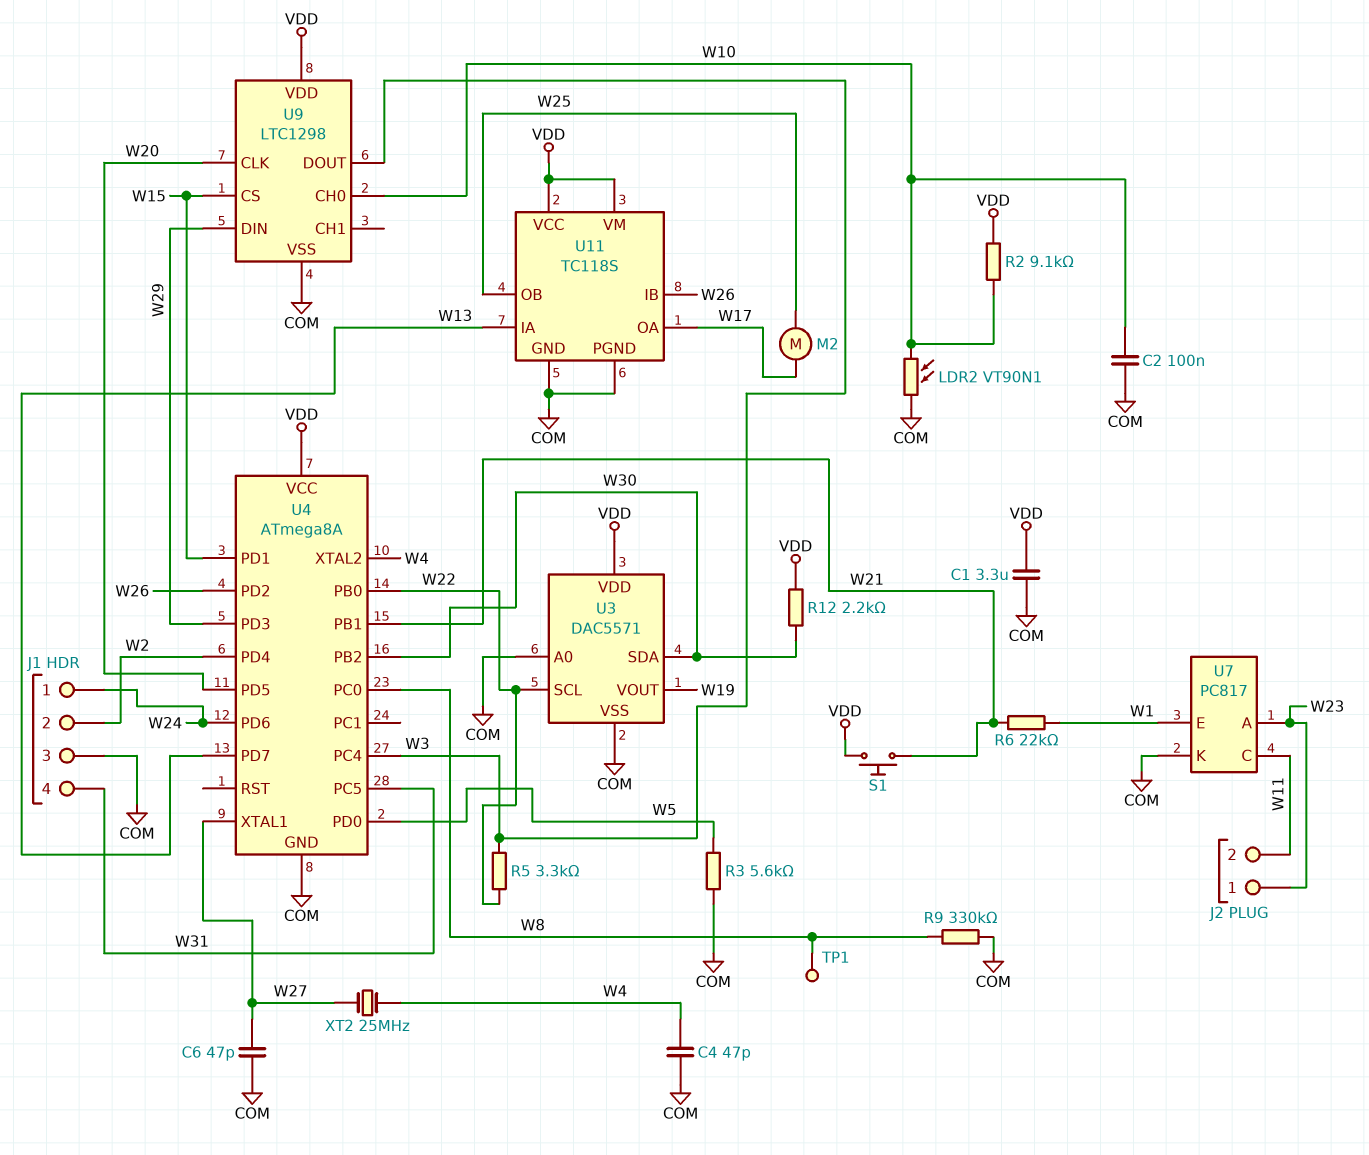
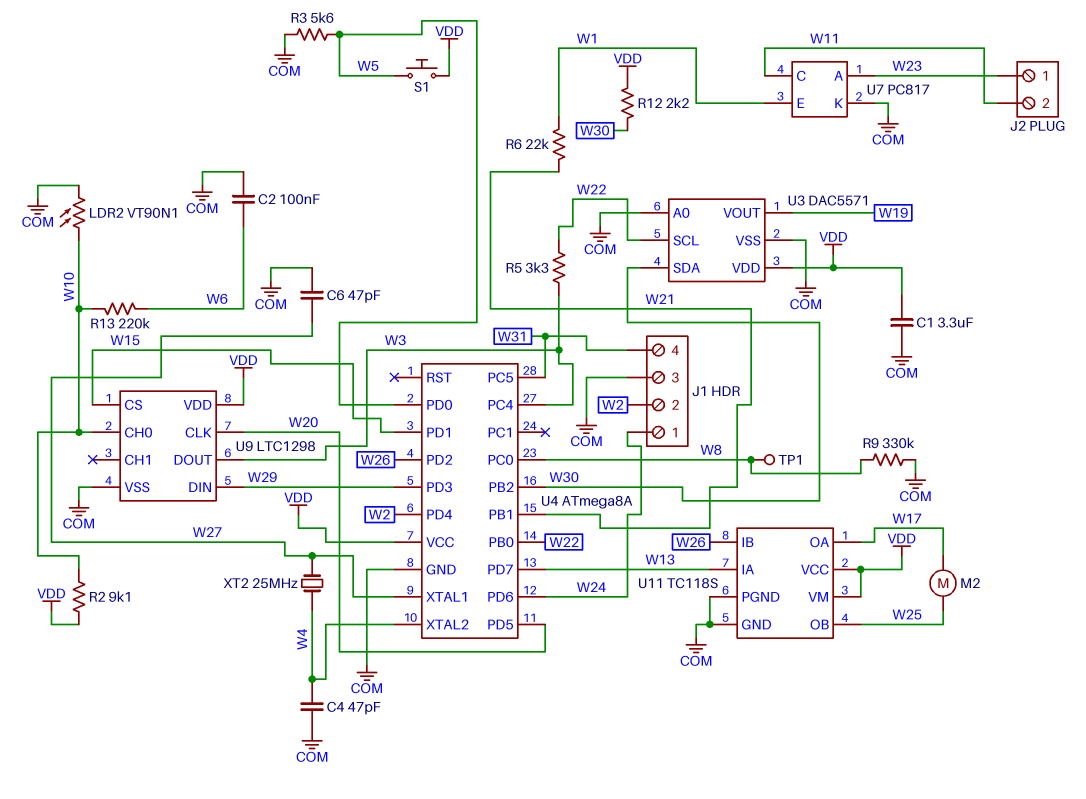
C2: 100nF (COM, W10) -> 100nF (COM, W6)
R13: none -> 220k (W6, W10)
S1: button (VDD, W21) -> button (VDD, W5)

